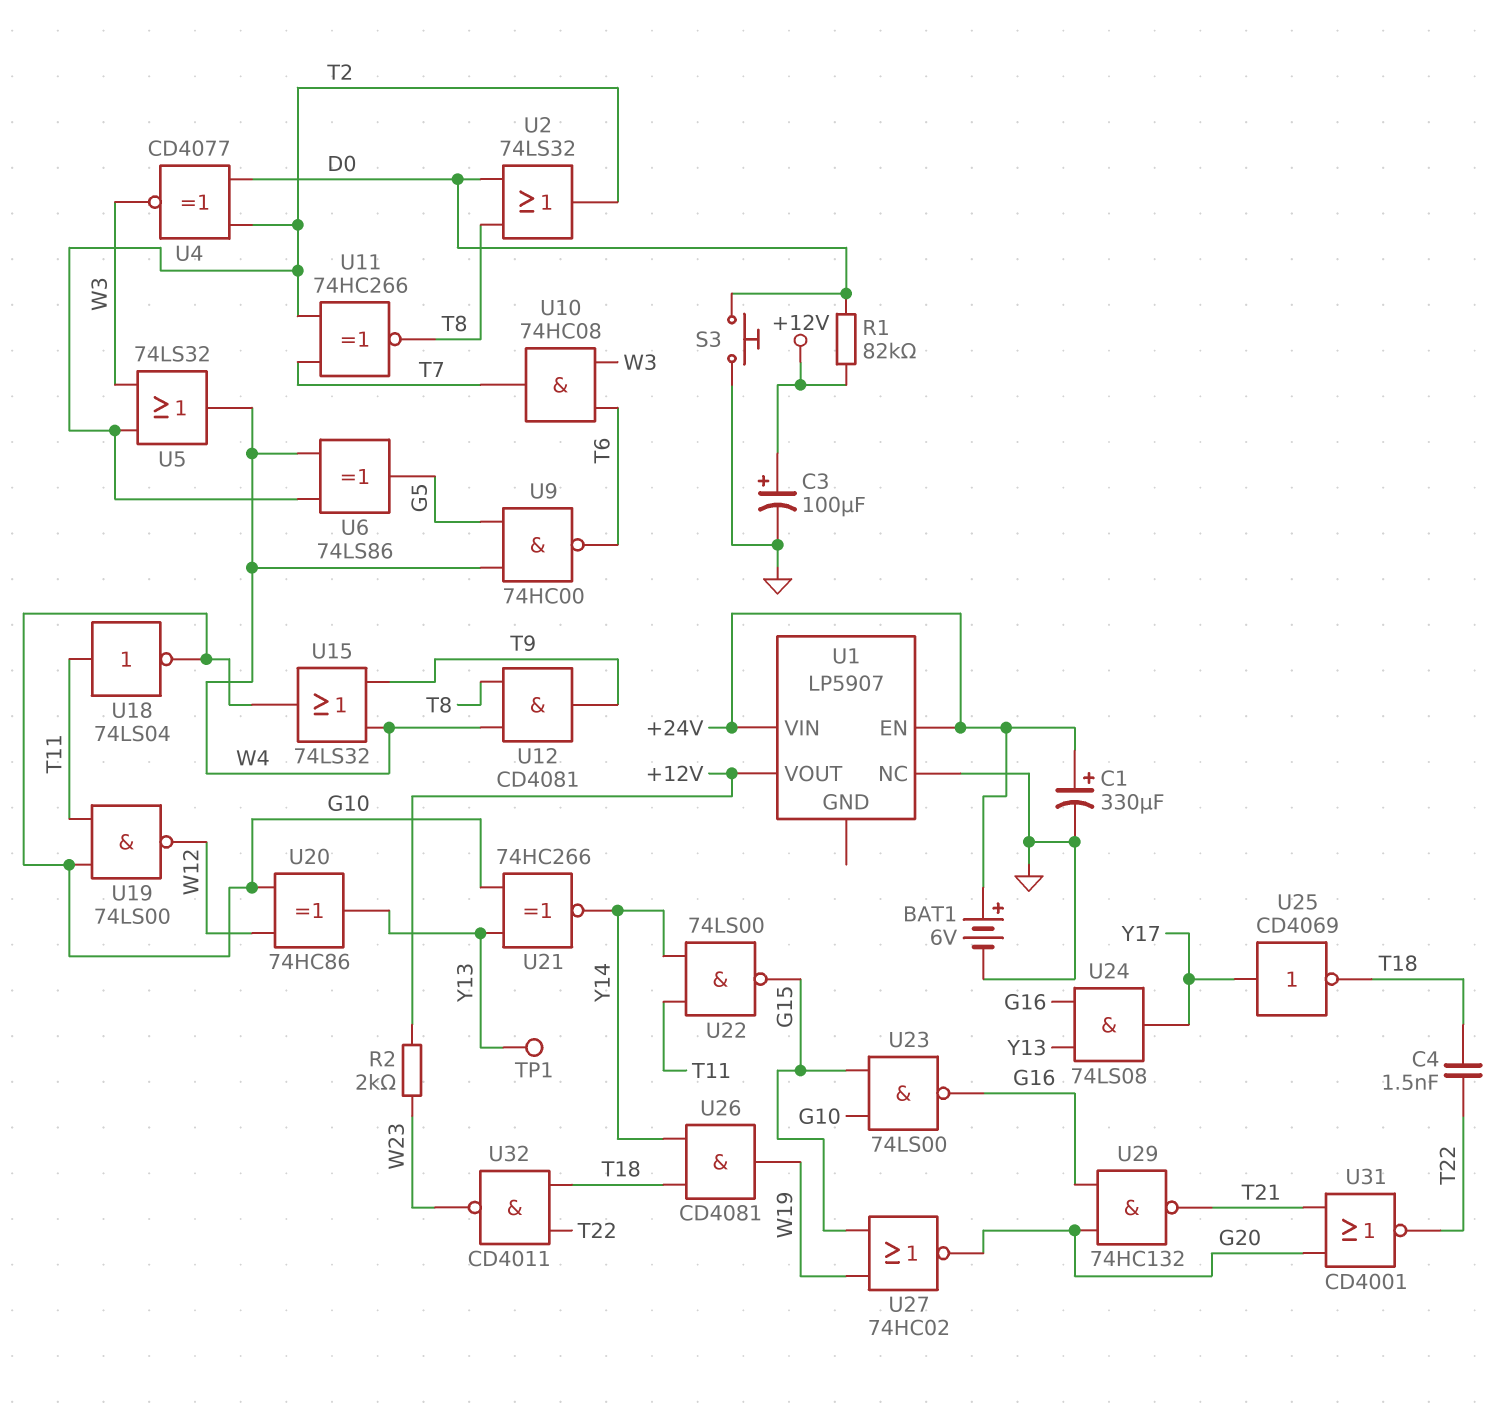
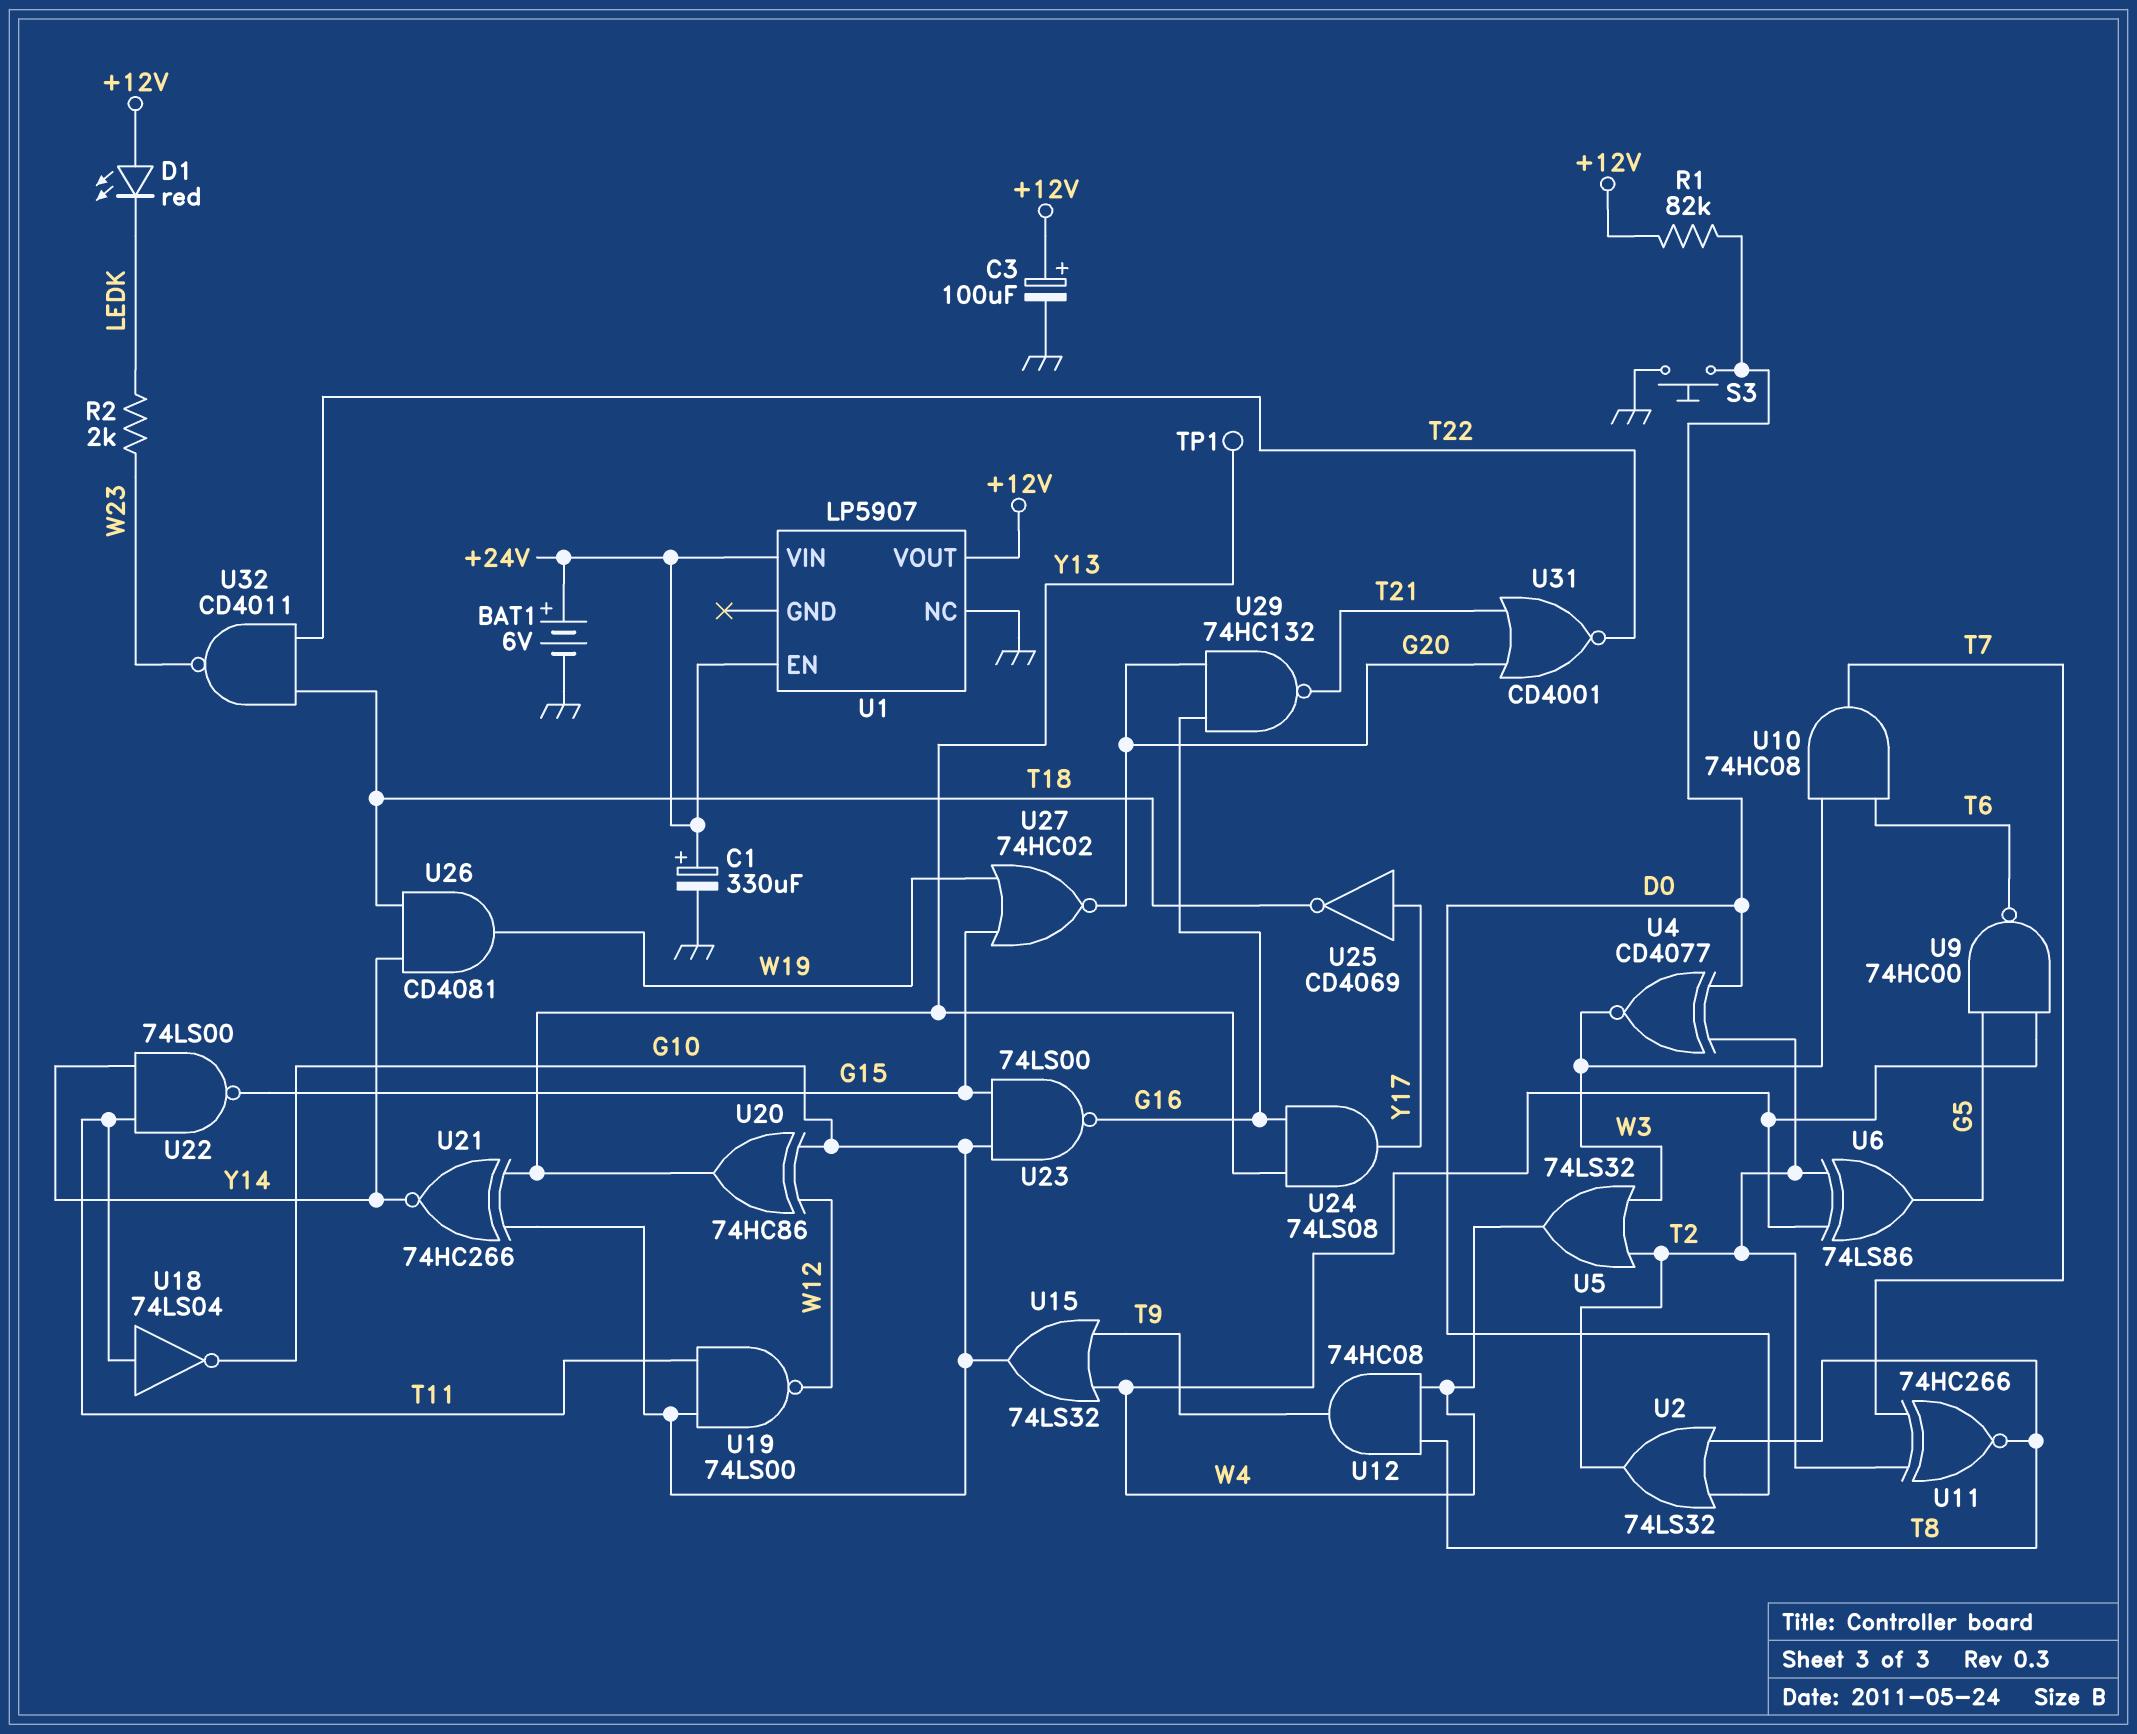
C4: 1.5nF (T18, T22) -> none
D1: none -> LED red (A +12V, K LEDK)
R2: 2k (+12V, W23) -> 2k (LEDK, W23)
U12: AND CD4081 (in T8, in W4, out T9) -> AND 74HC08 (in T8, in W4, out T9)

